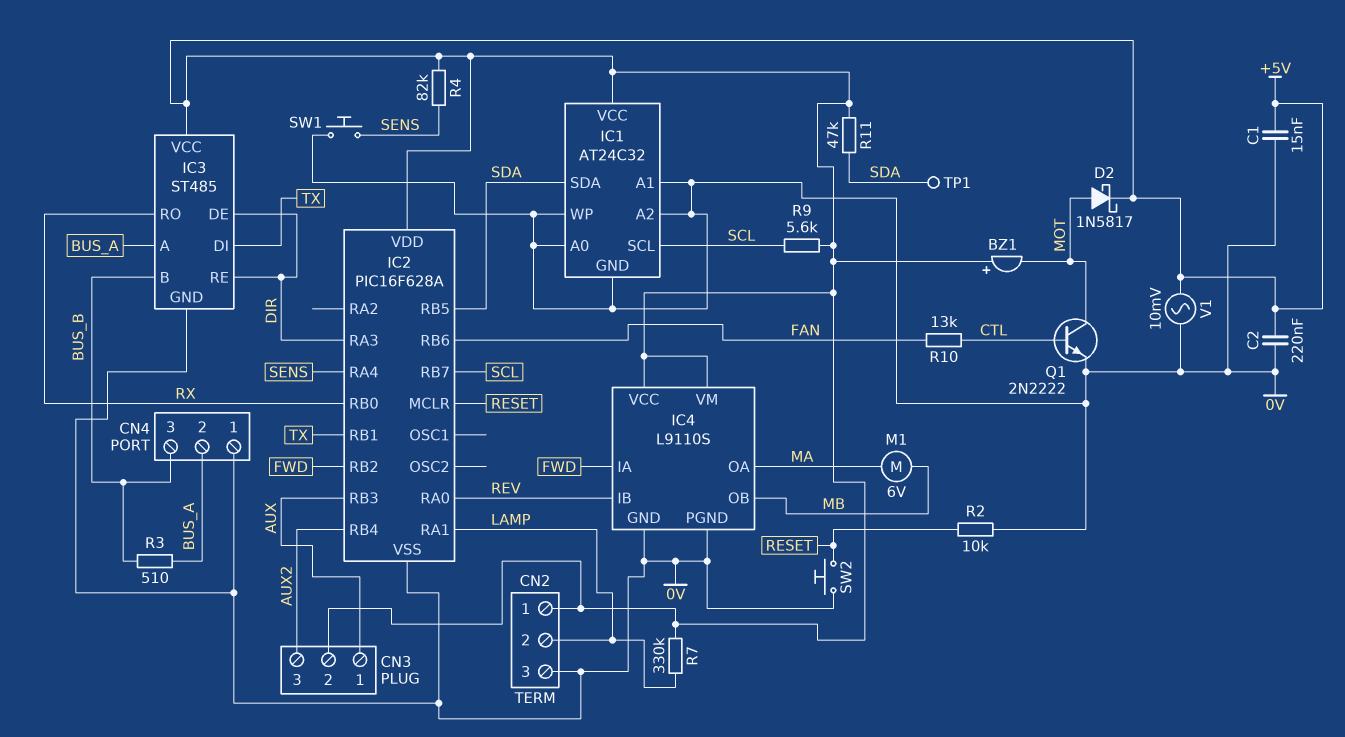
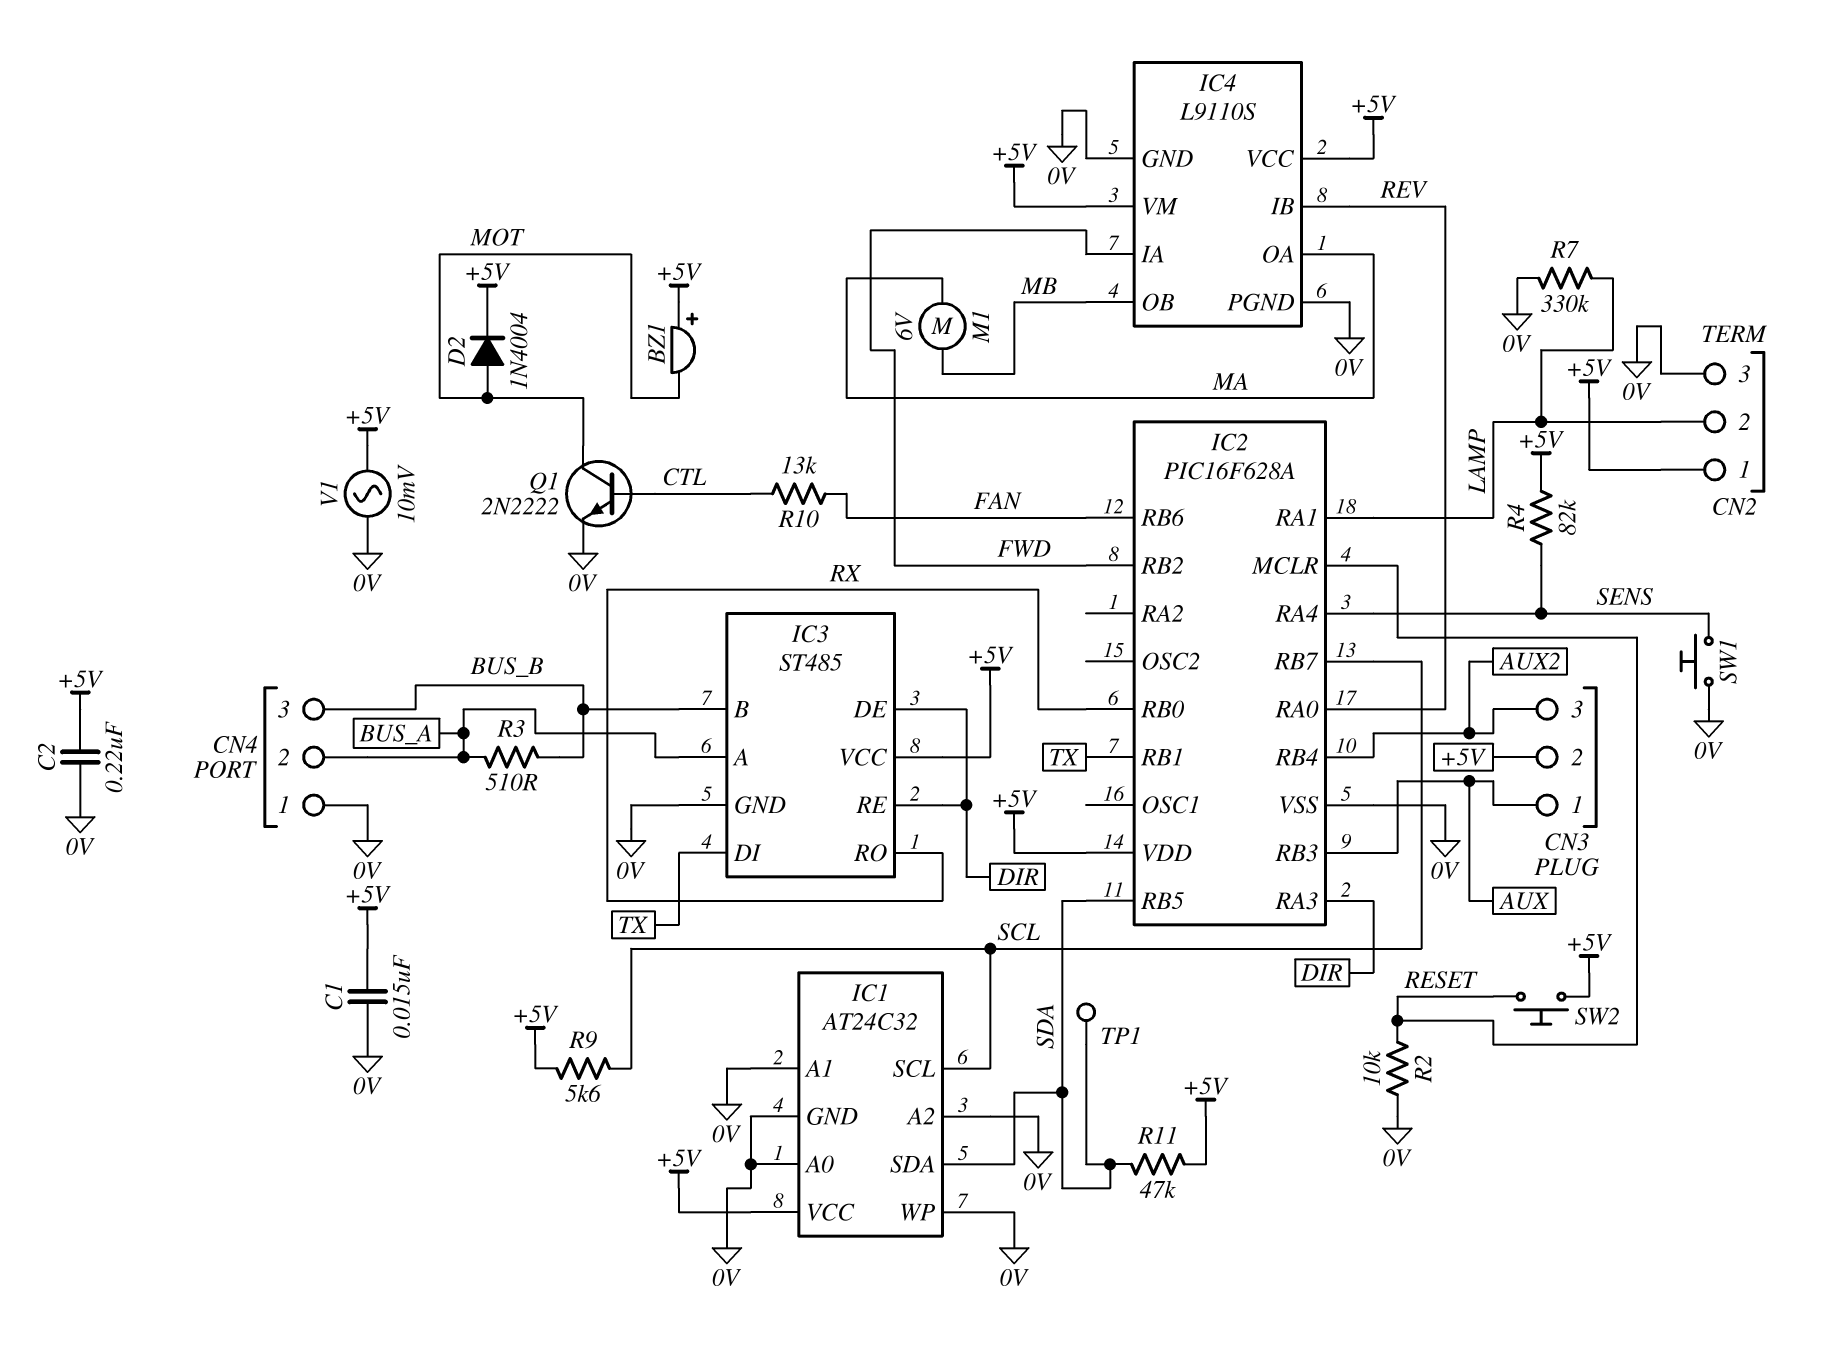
D2: schottky 1N5817 (A MOT, K +5V) -> diode 1N4004 (A MOT, K +5V)
R7: 330k (+5V, LAMP) -> 330k (0V, LAMP)
SW2: button (0V, RESET) -> button (+5V, RESET)

